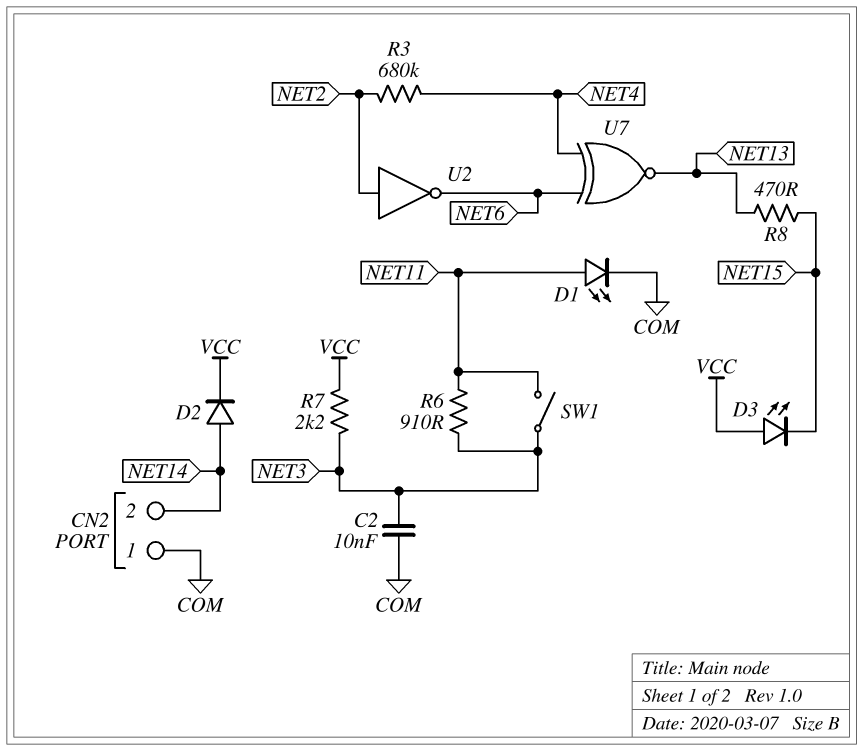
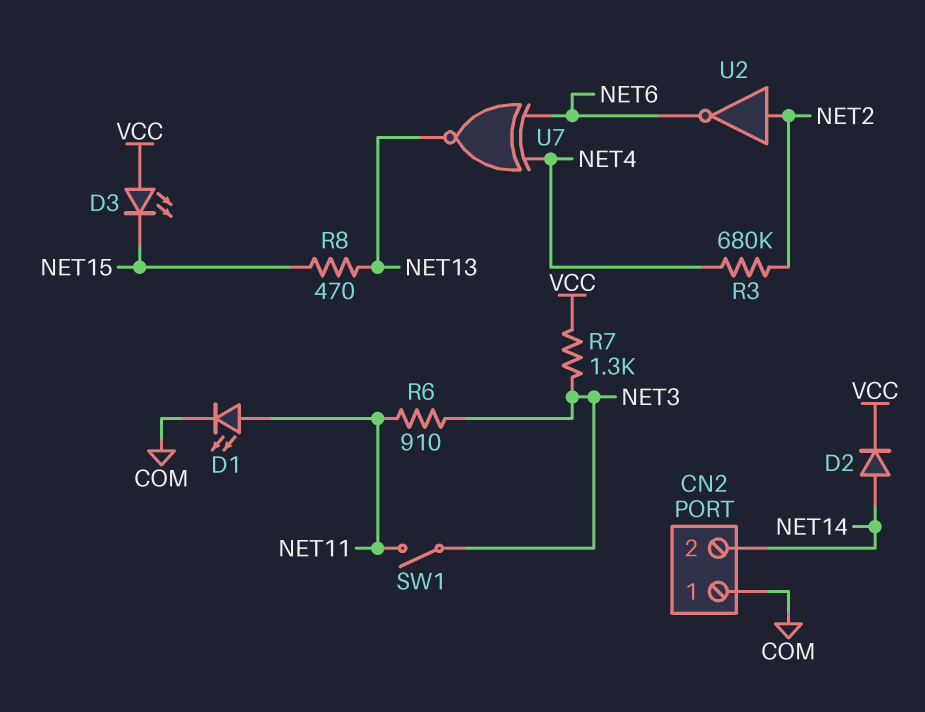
C2: 10nF (COM, NET3) -> none
R7: 2.2k (NET3, VCC) -> 1.3k (NET3, VCC)

